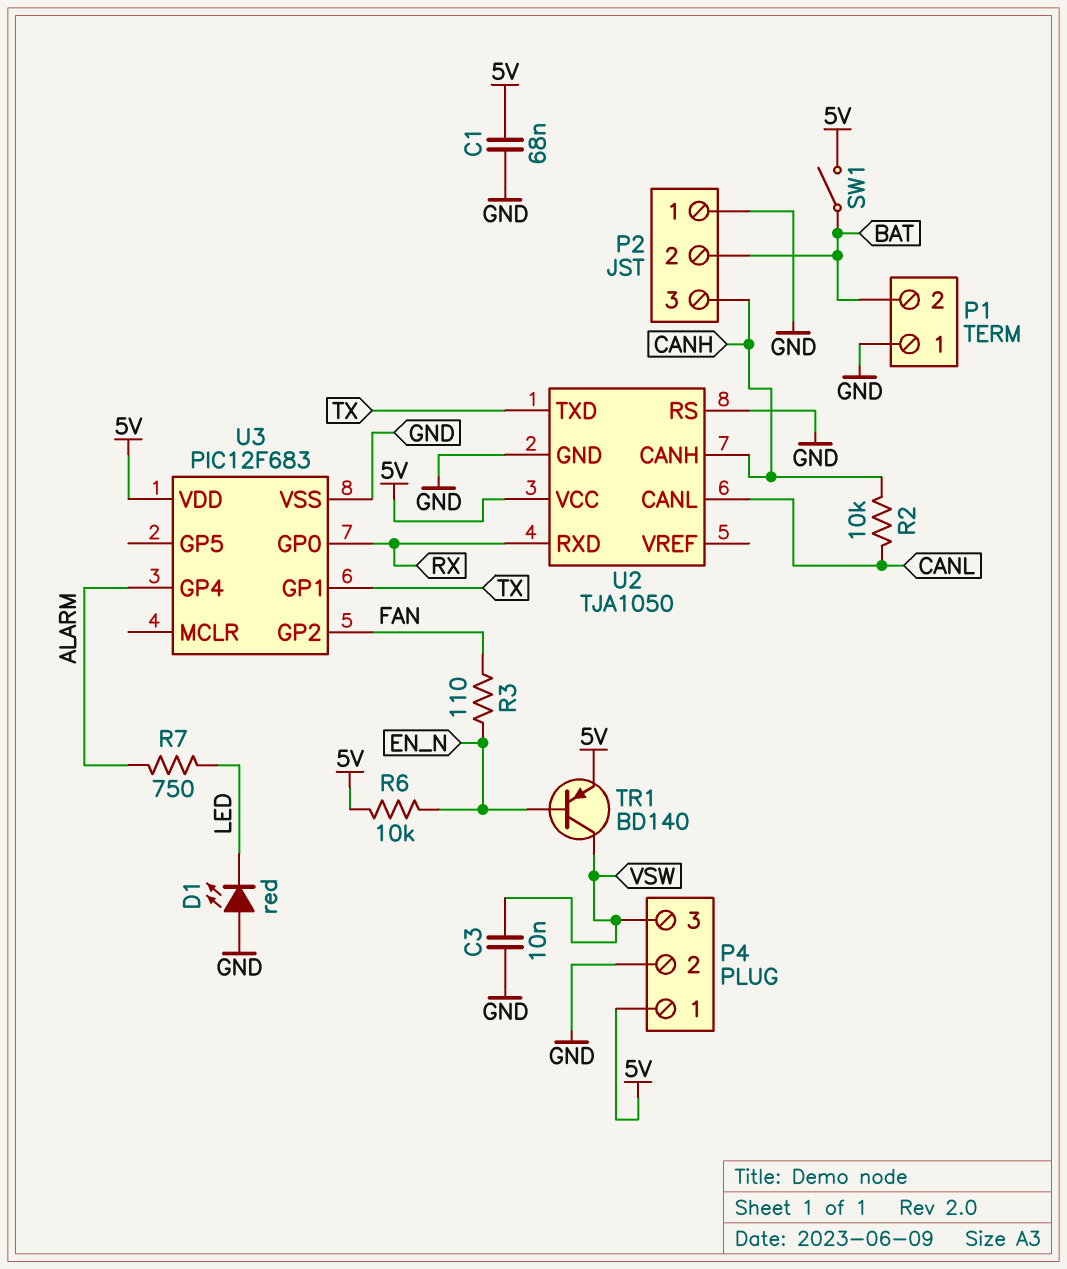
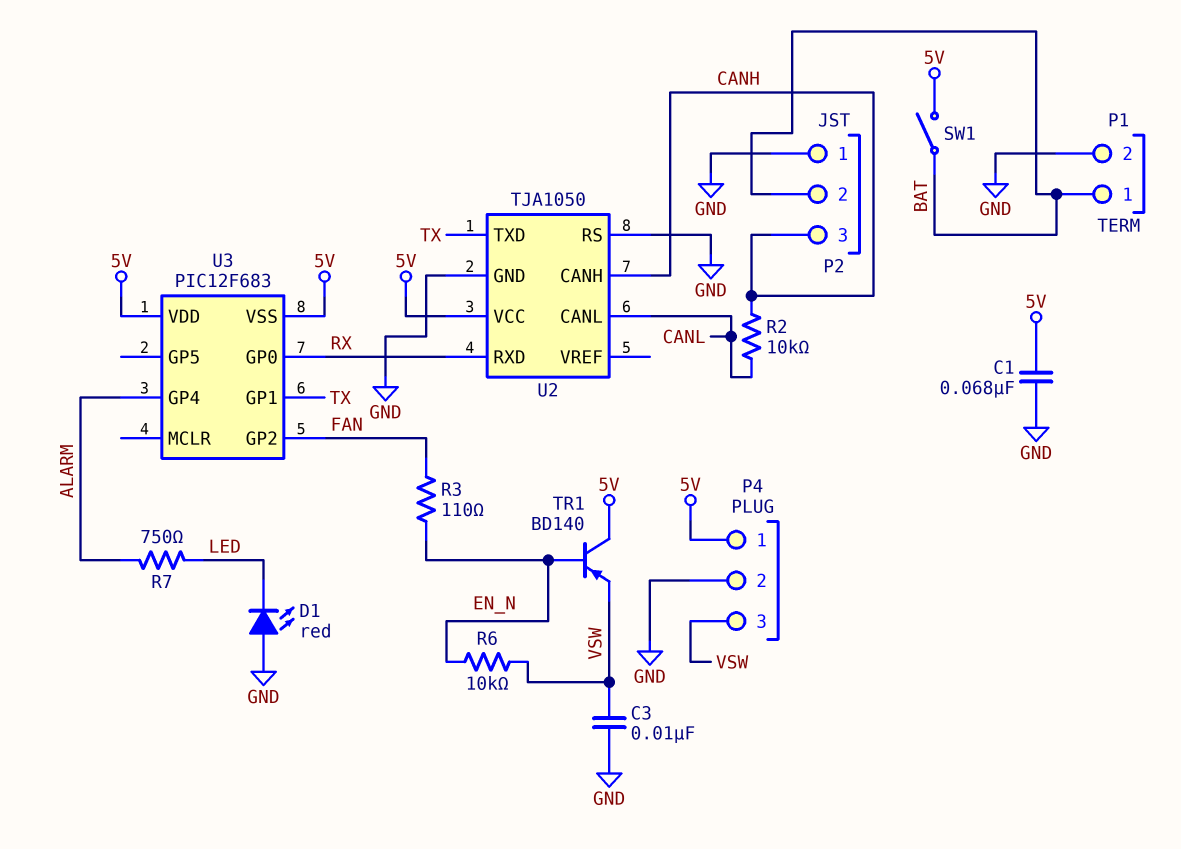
P1 pin 1: GND -> BAT
P1 pin 2: BAT -> GND
R6: 10k (5V, EN_N) -> 10k (EN_N, VSW)
TR1: PNP BD140 (B EN_N, C VSW, E 5V) -> PNP BD140 (B EN_N, C 5V, E VSW)
U3 pin VSS: GND -> 5V

